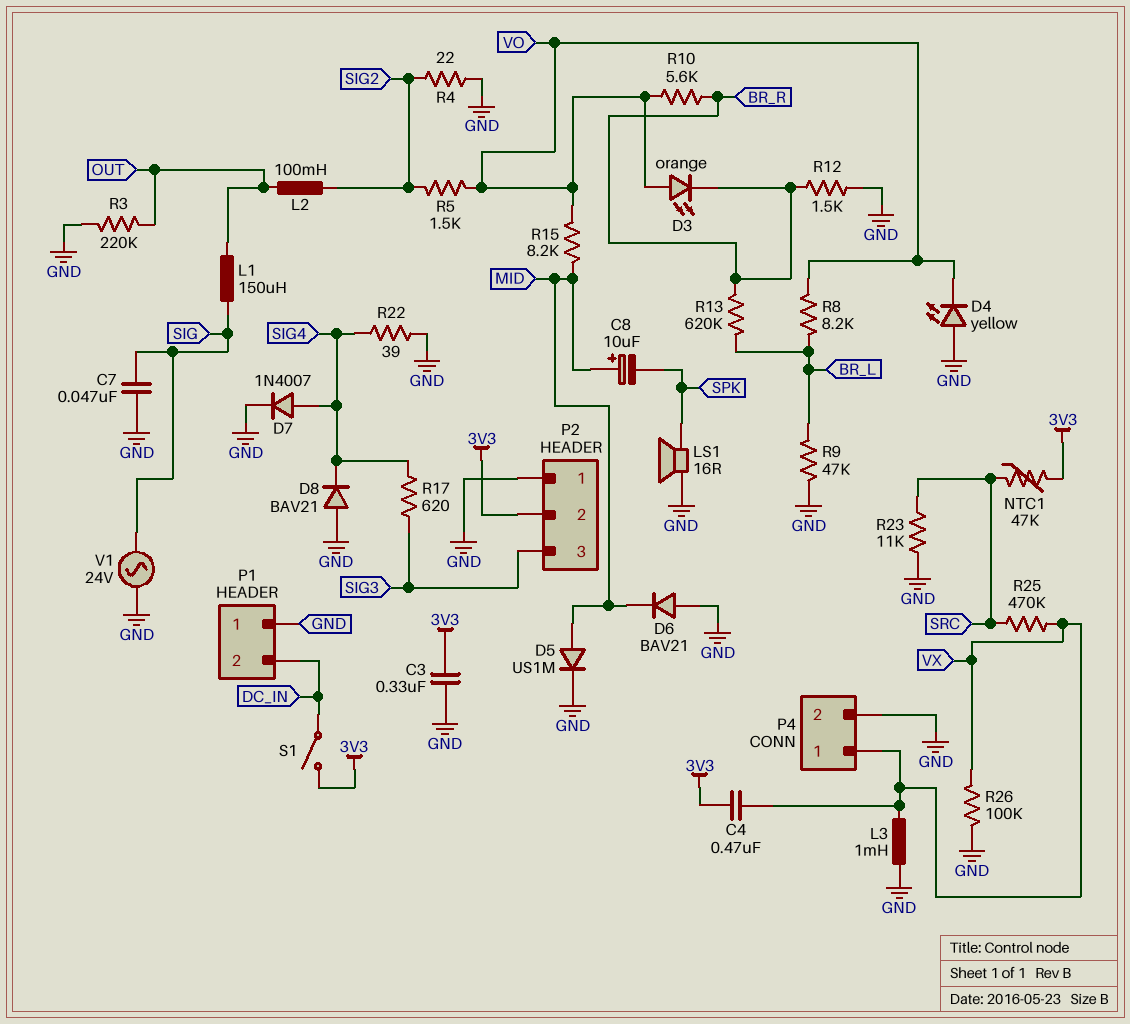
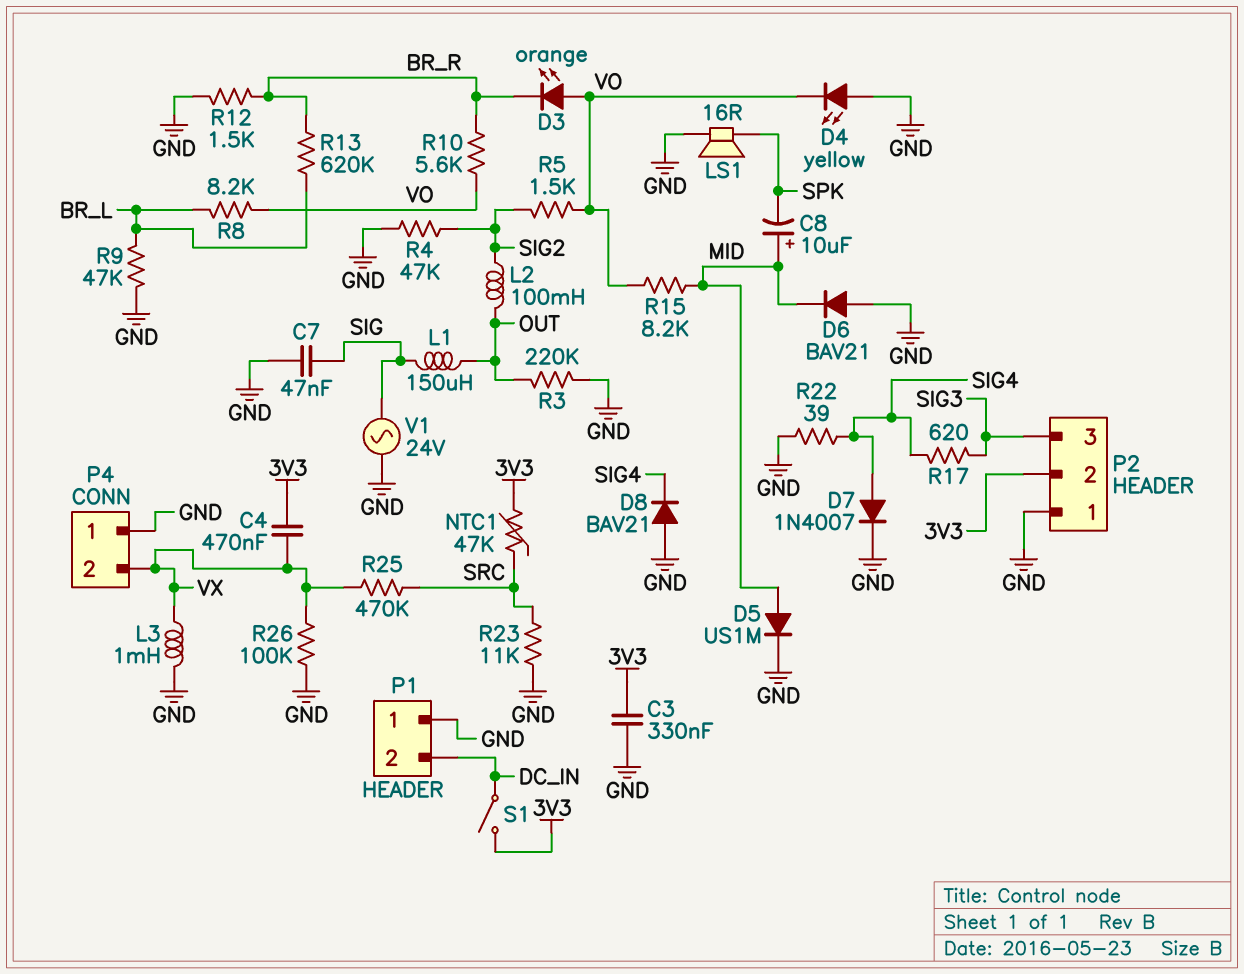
P4 pin 1: VX -> GND
P4 pin 2: GND -> VX
R4: 22 (GND, SIG2) -> 47k (GND, SIG2)

